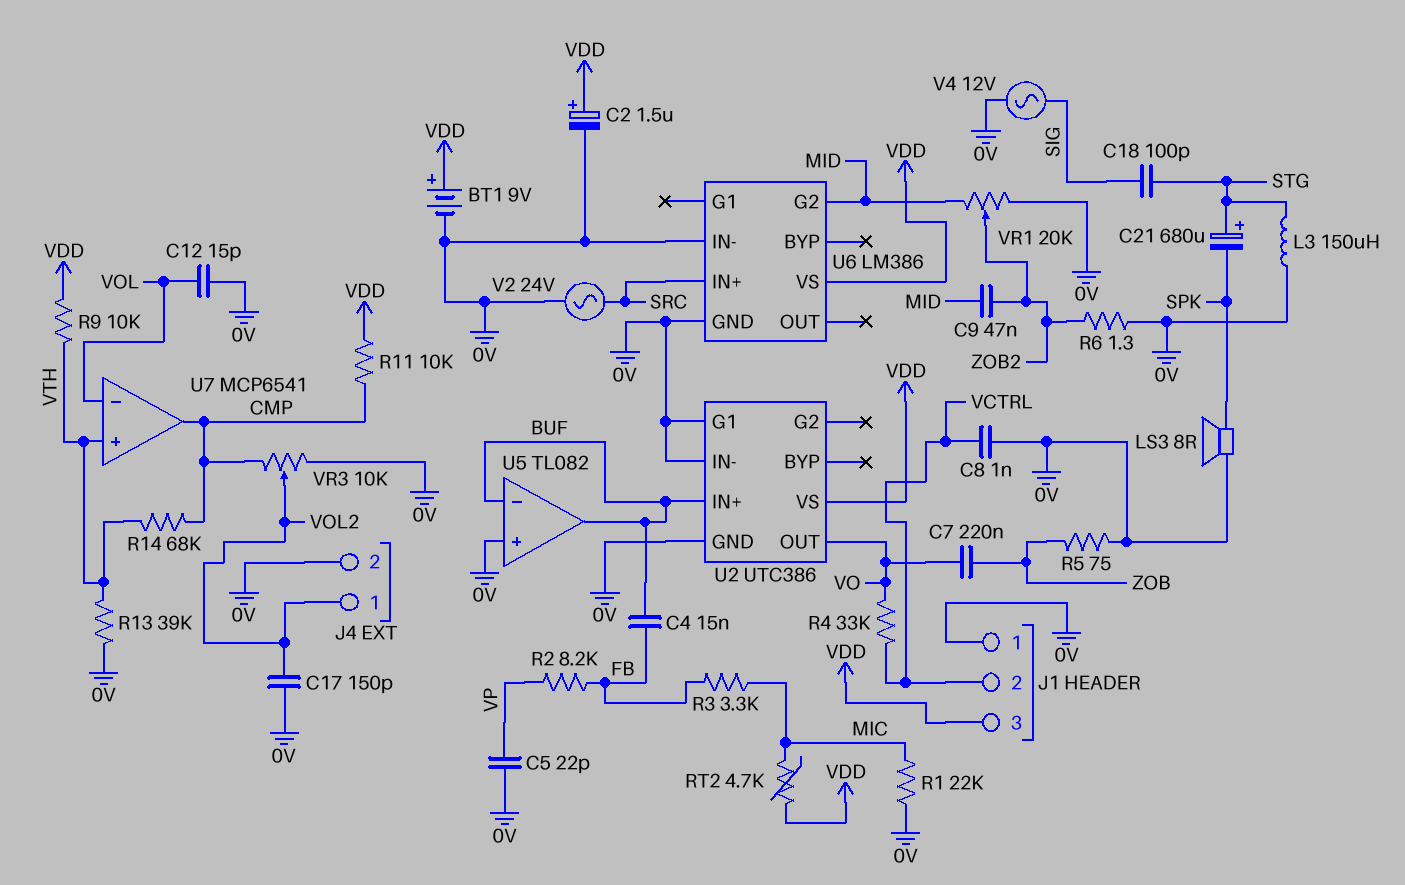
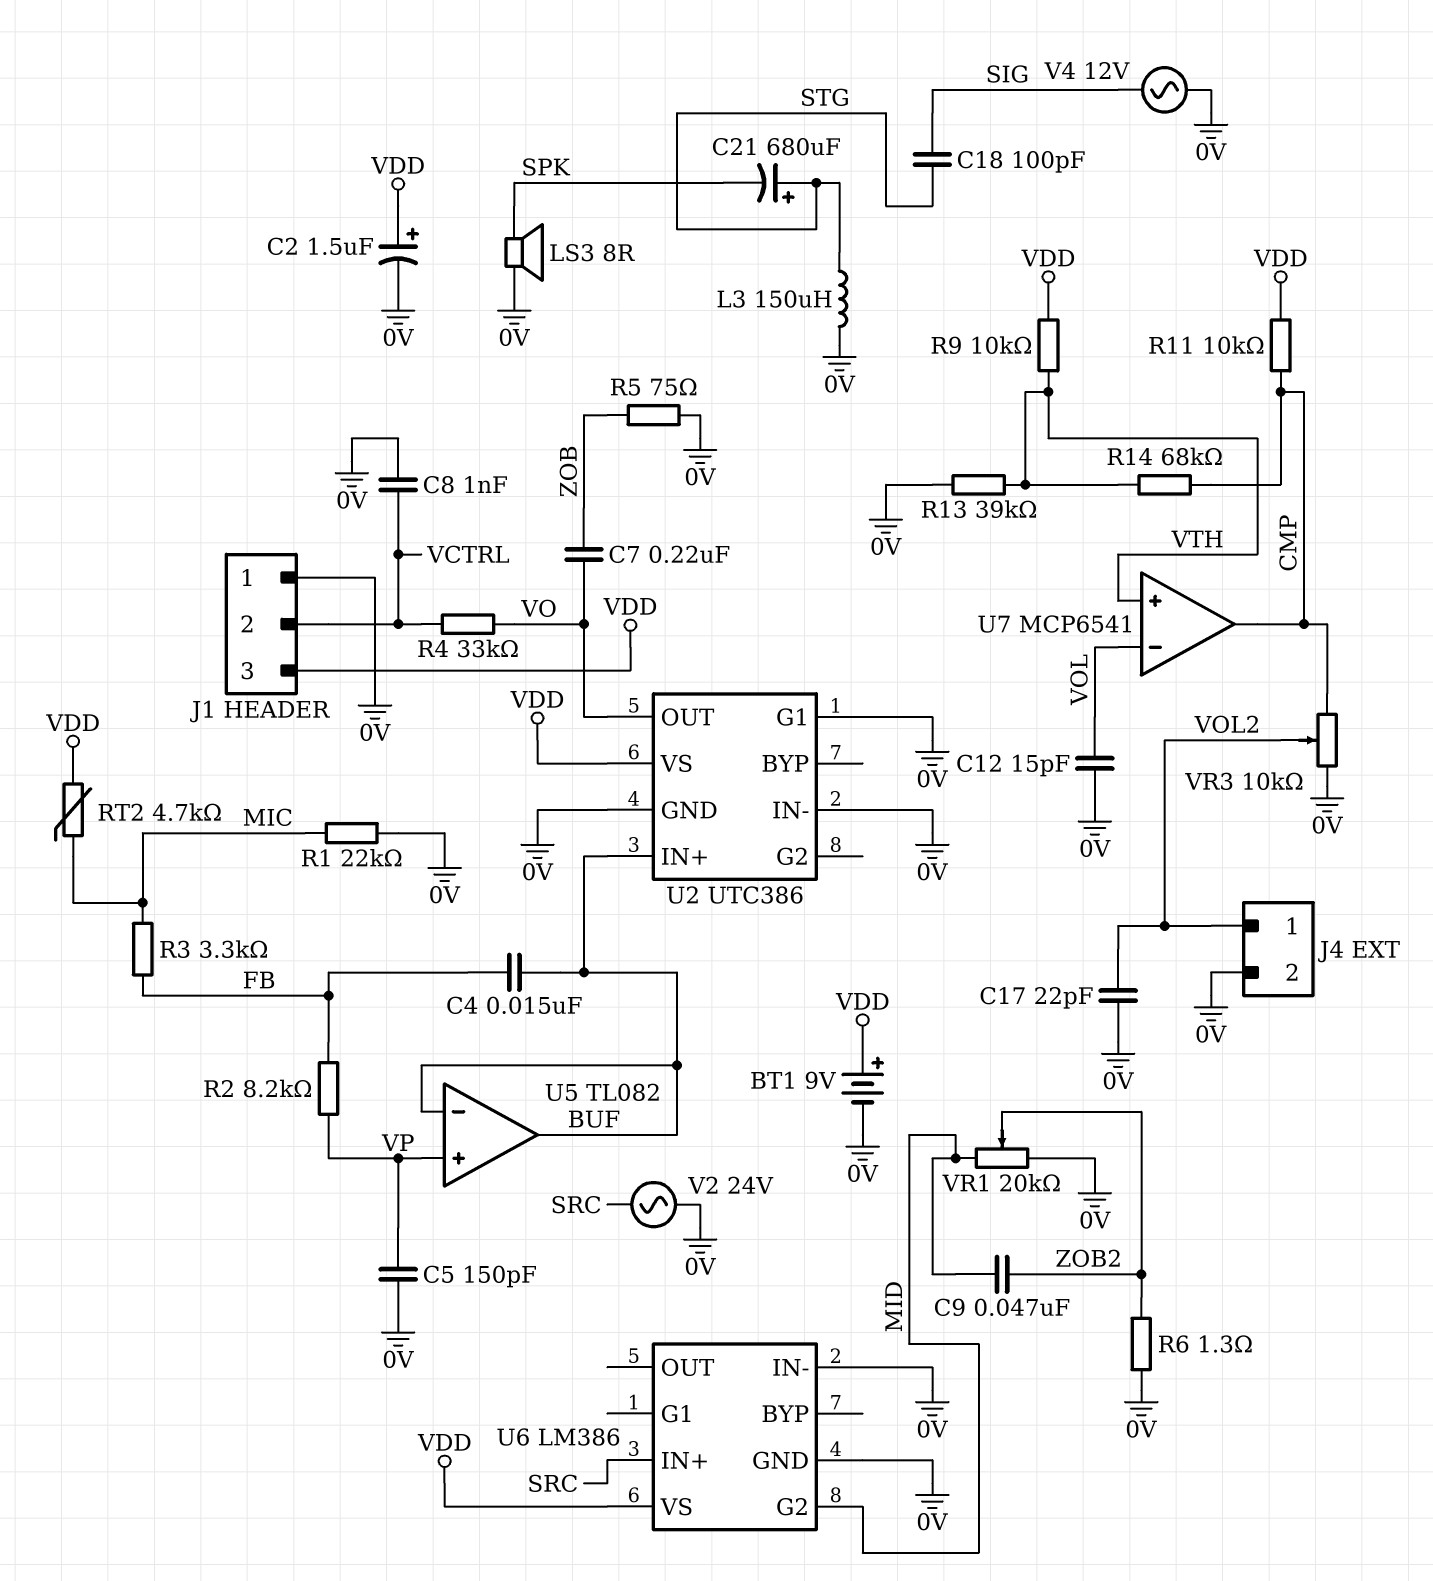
C5: 22pF (0V, VP) -> 150pF (0V, VP)
C17: 150pF (0V, VOL2) -> 22pF (0V, VOL2)
U5 pin in+: 0V -> VP

